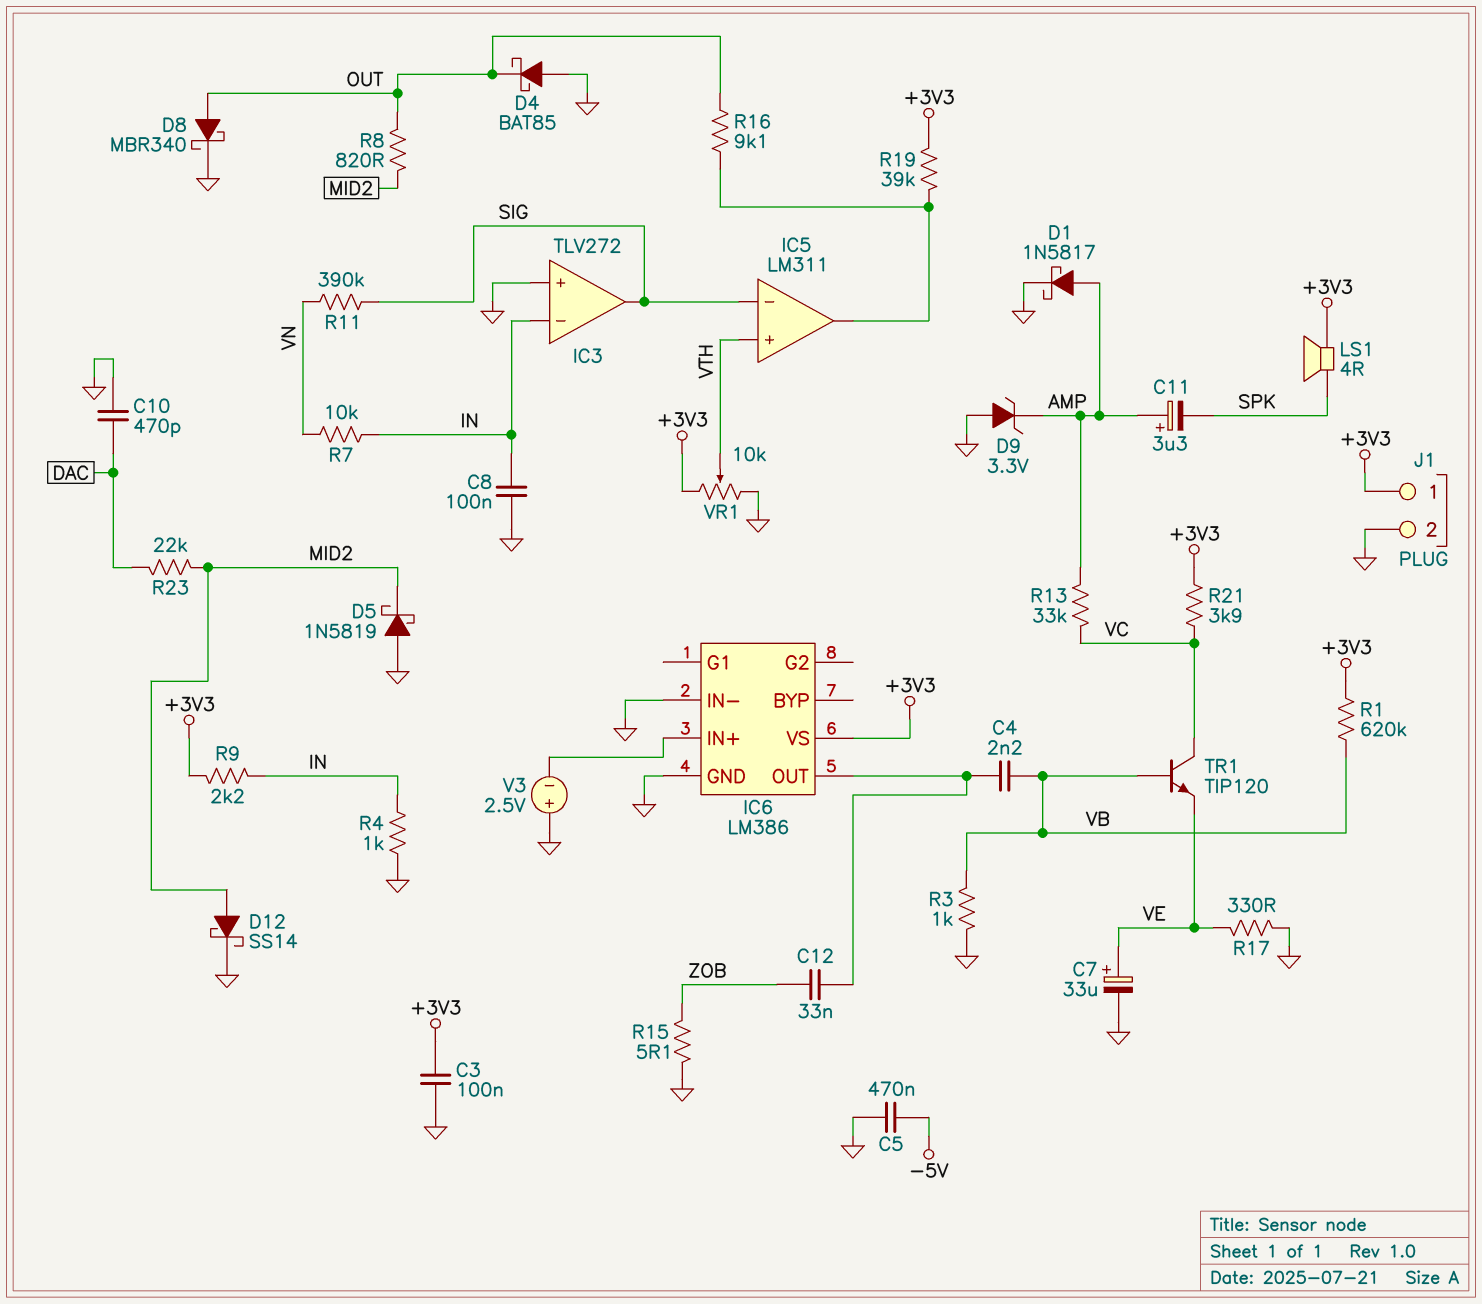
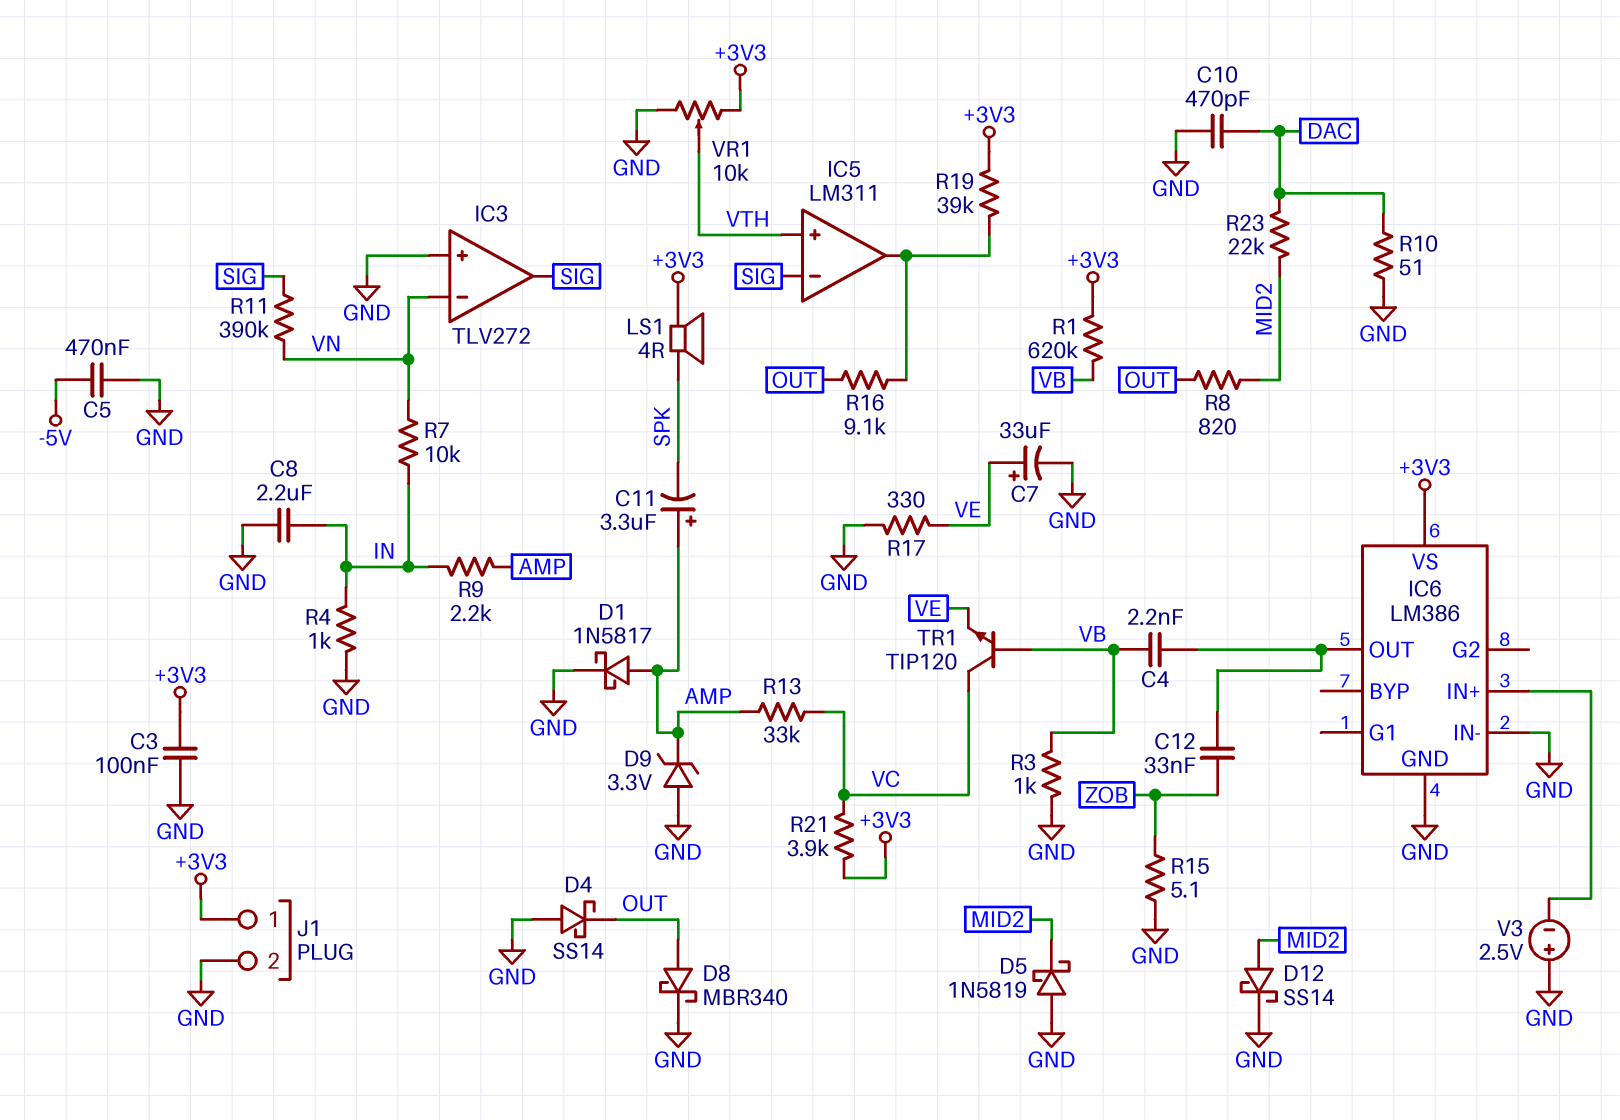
C8: 100nF (GND, IN) -> 2.2uF (GND, IN)
D4: schottky BAT85 (A GND, K OUT) -> schottky SS14 (A GND, K OUT)
IC3 pin in-: IN -> VN
R9: 2.2k (+3V3, IN) -> 2.2k (AMP, IN)
R10: none -> 51 (DAC, GND)

